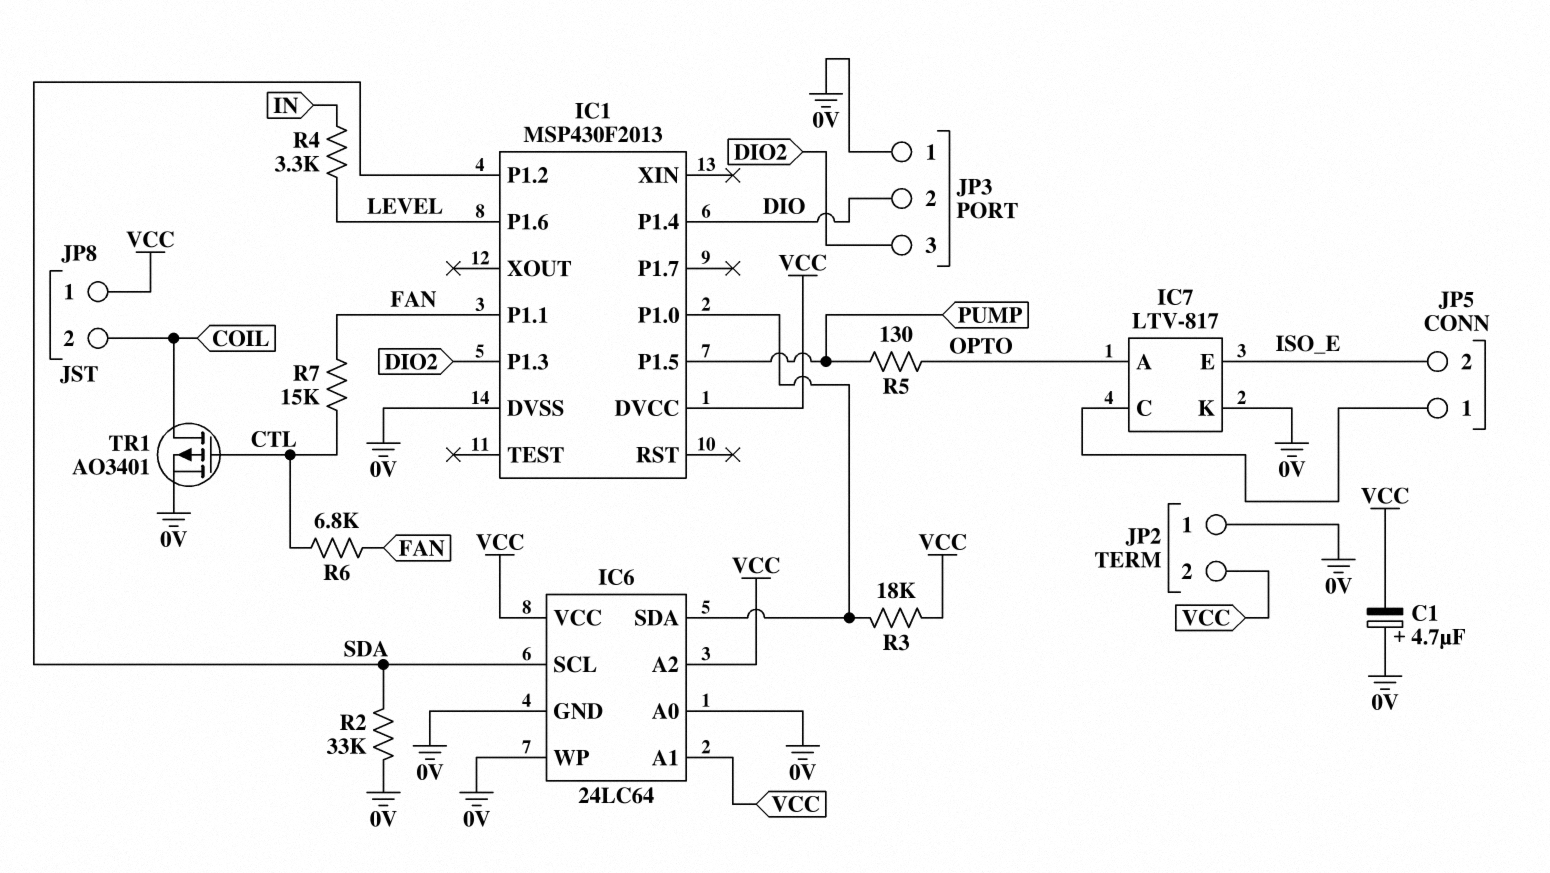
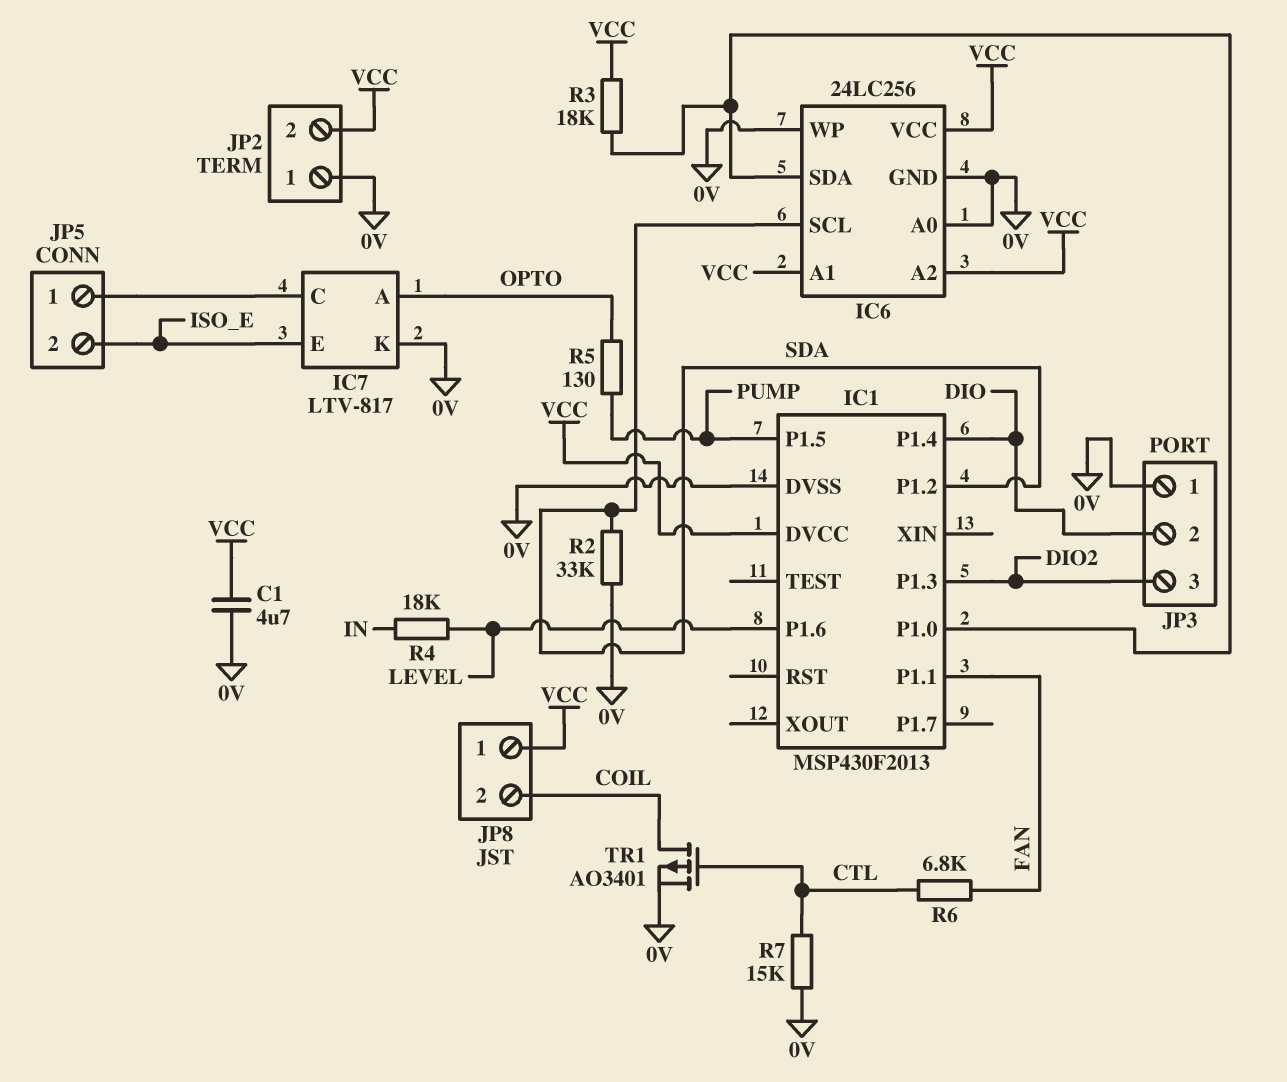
C1: 4.7uF (plus 0V, minus VCC) -> 4.7uF (0V, VCC)
IC6: 24LC64 -> 24LC256
R4: 3.3k (IN, LEVEL) -> 18k (IN, LEVEL)
R7: 15k (CTL, FAN) -> 15k (0V, CTL)

